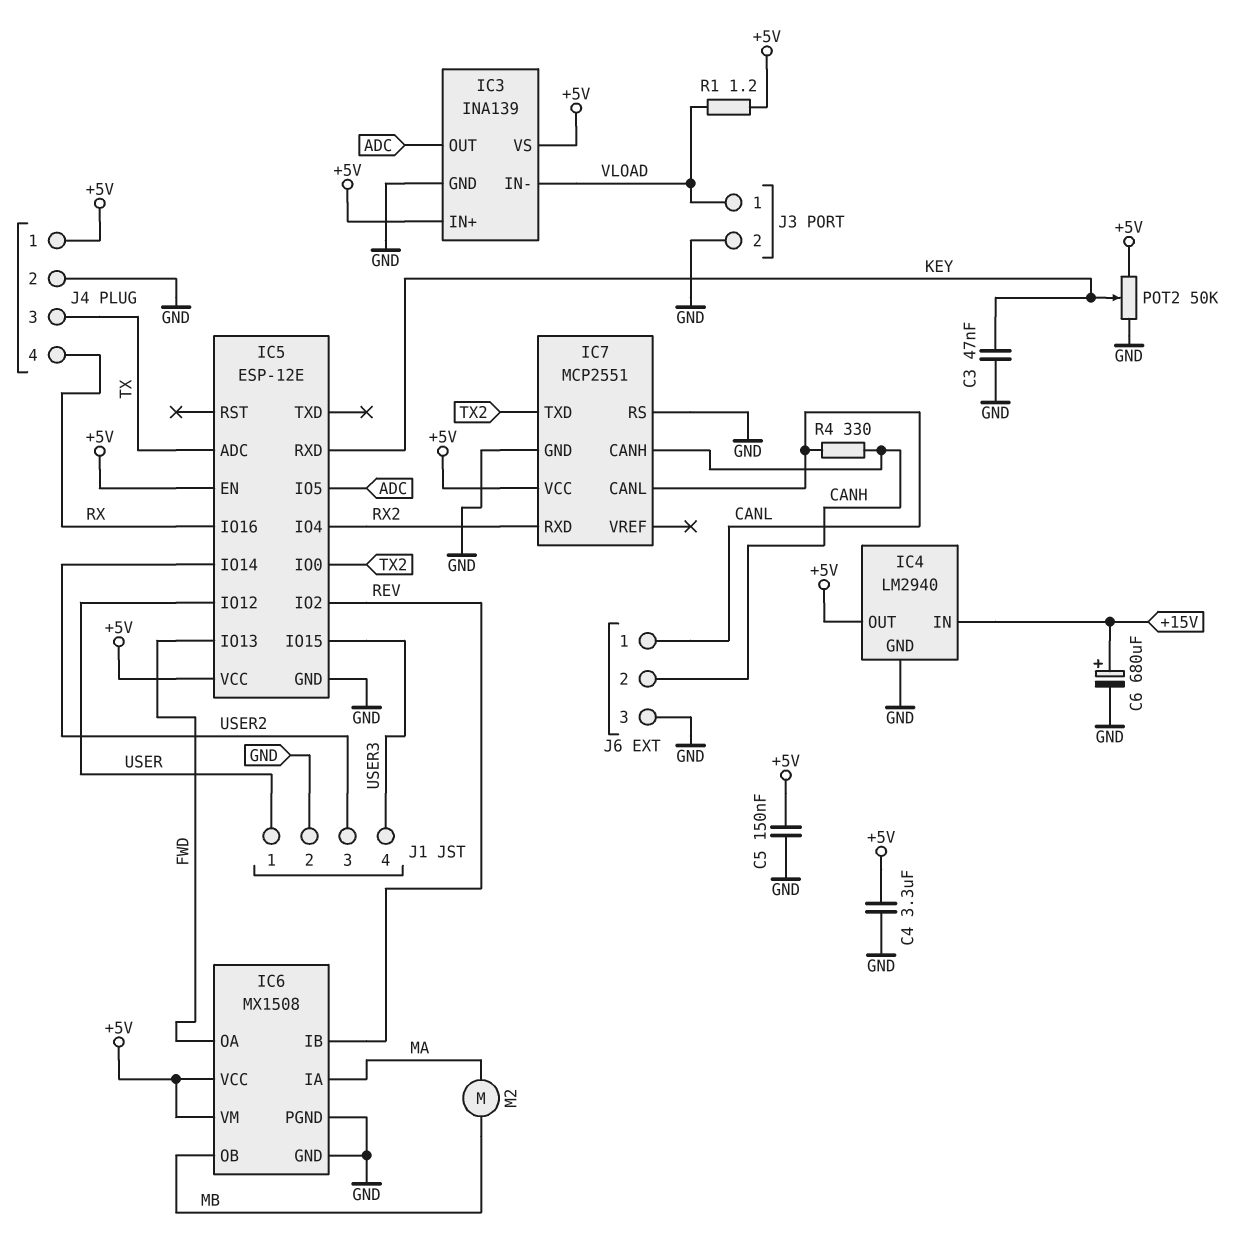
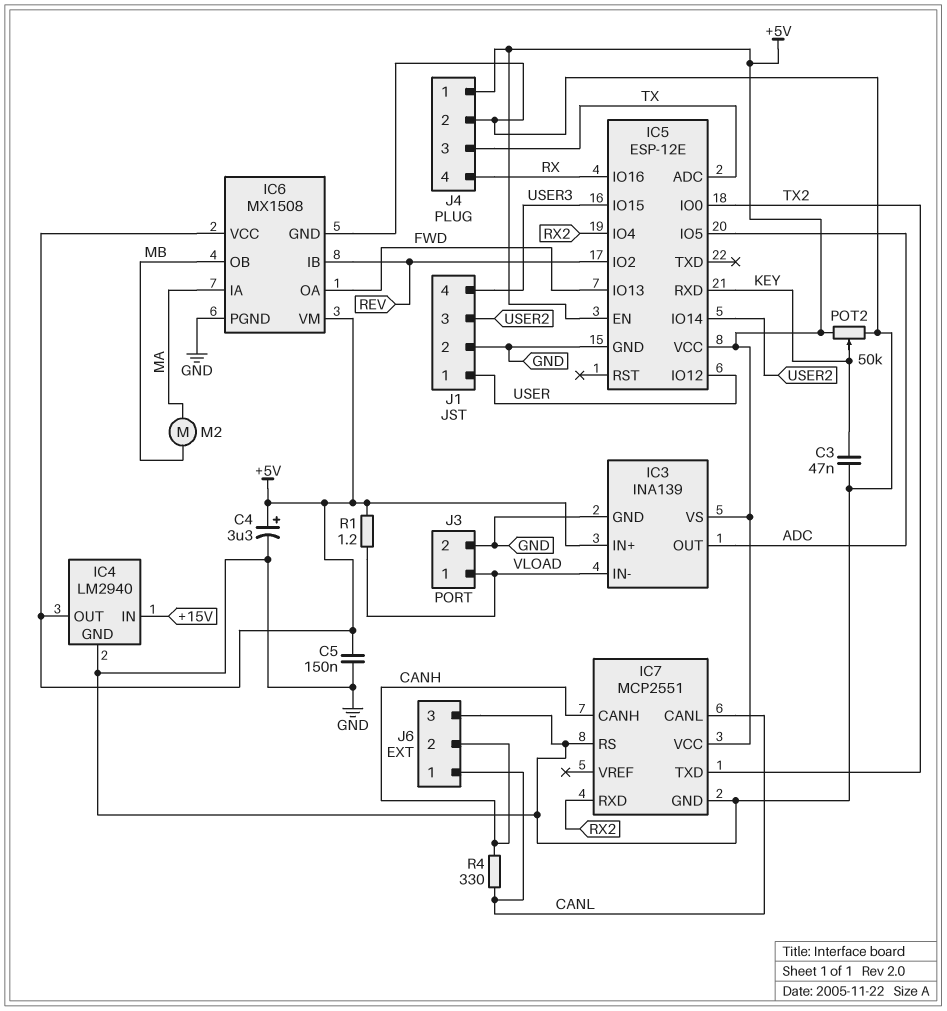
C4: 3.3uF (+5V, GND) -> 3.3uF (plus +5V, minus GND)
C6: 680uF (plus +15V, minus GND) -> none

